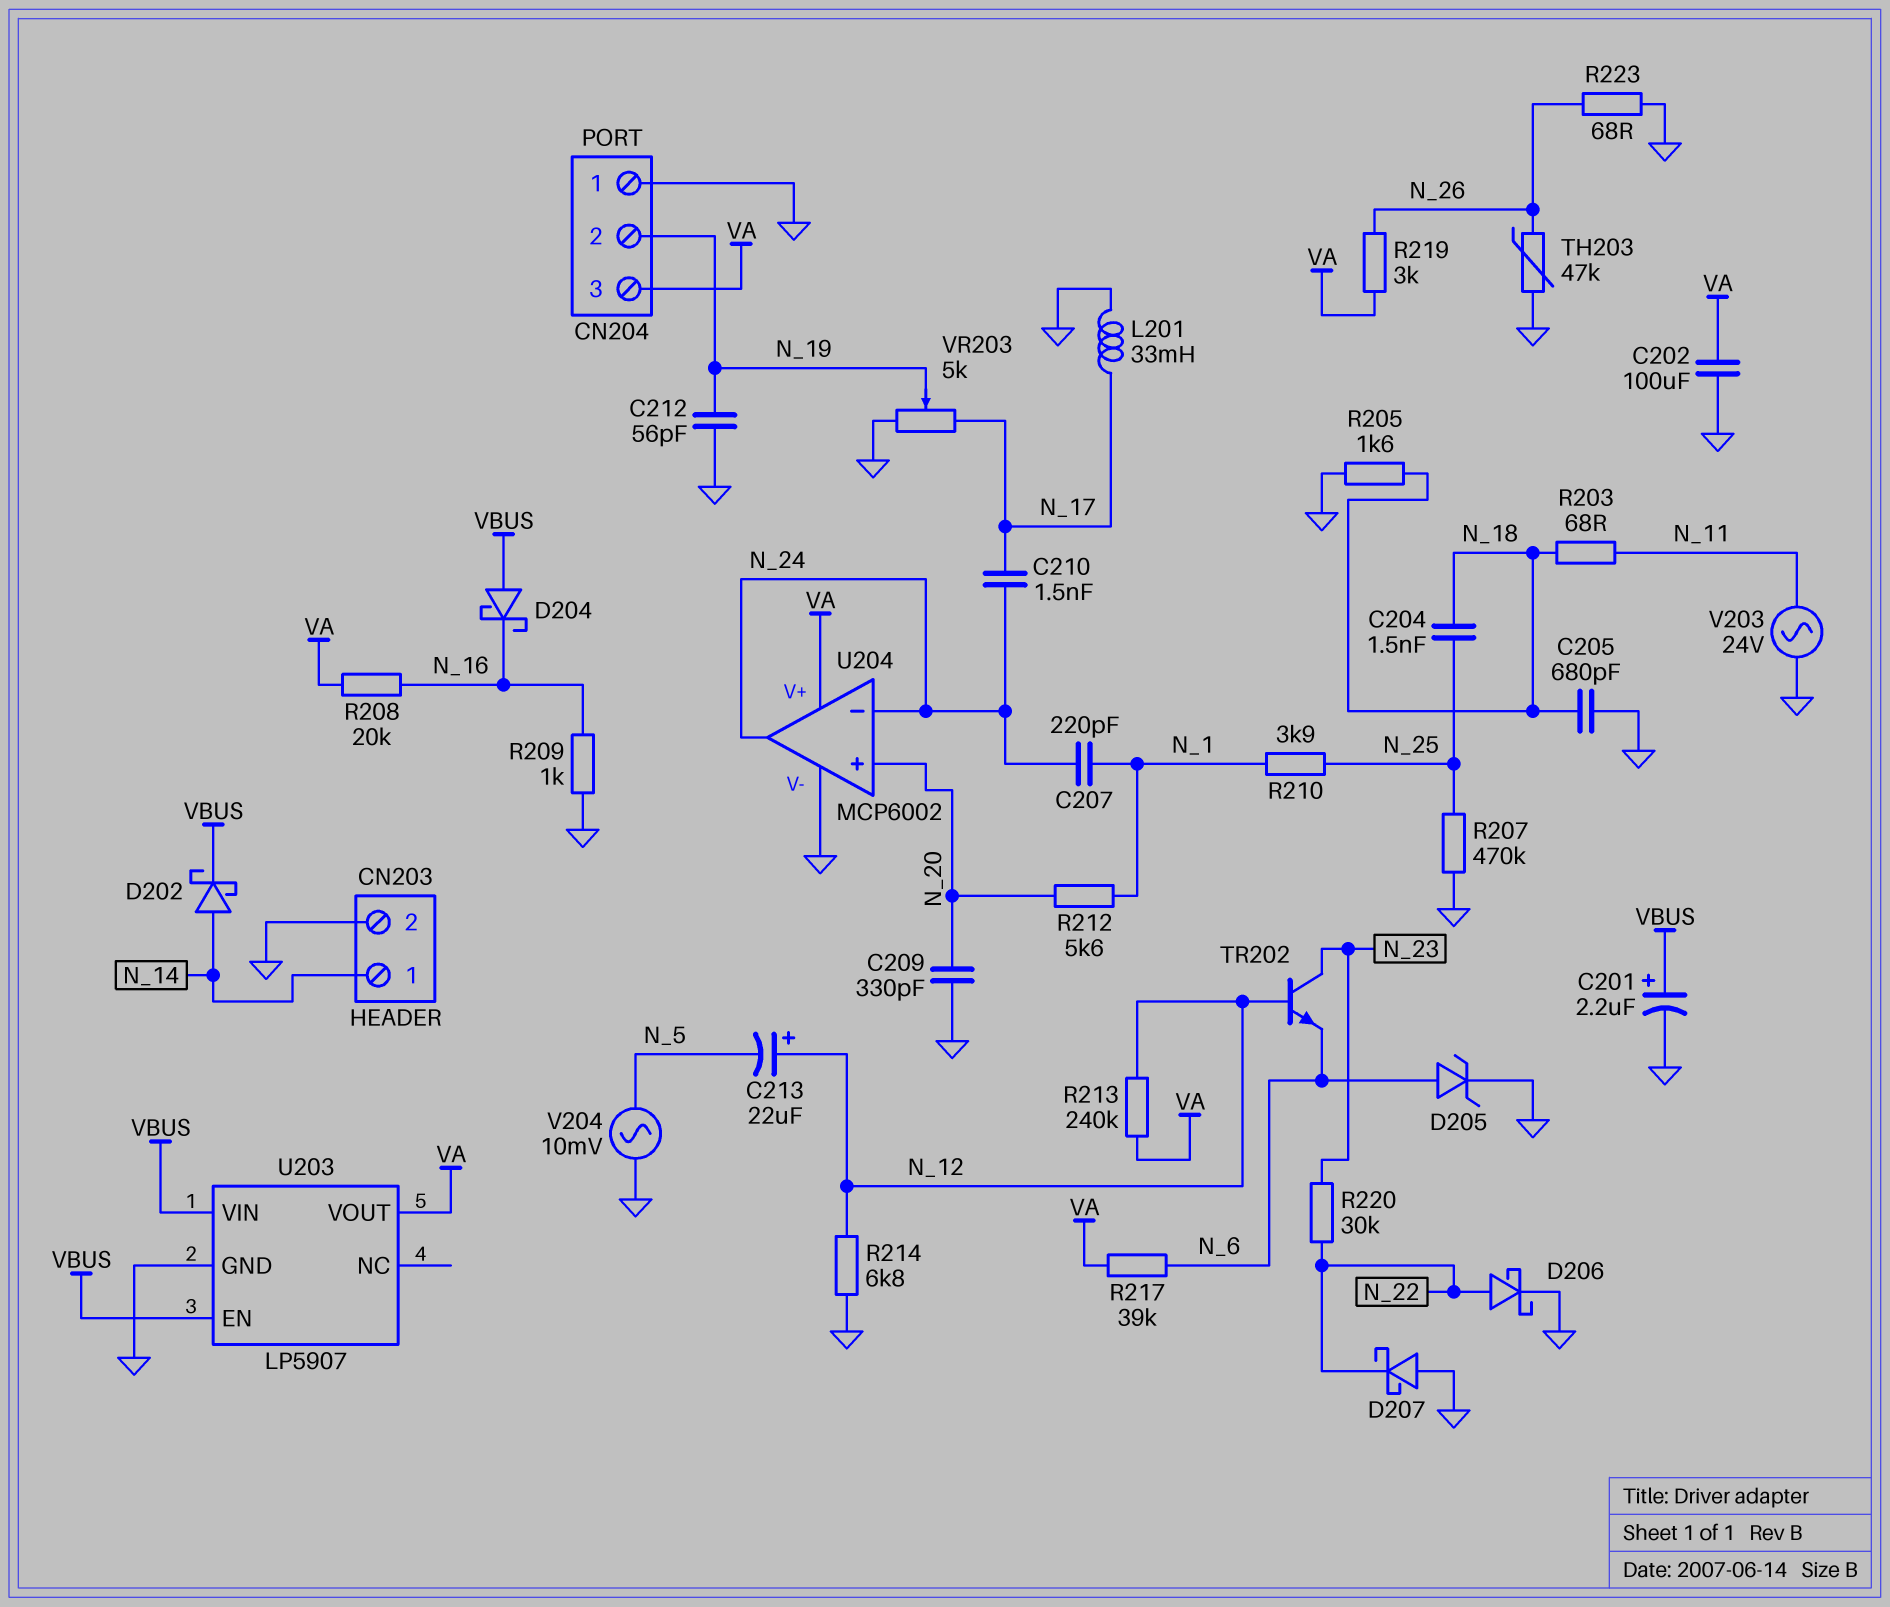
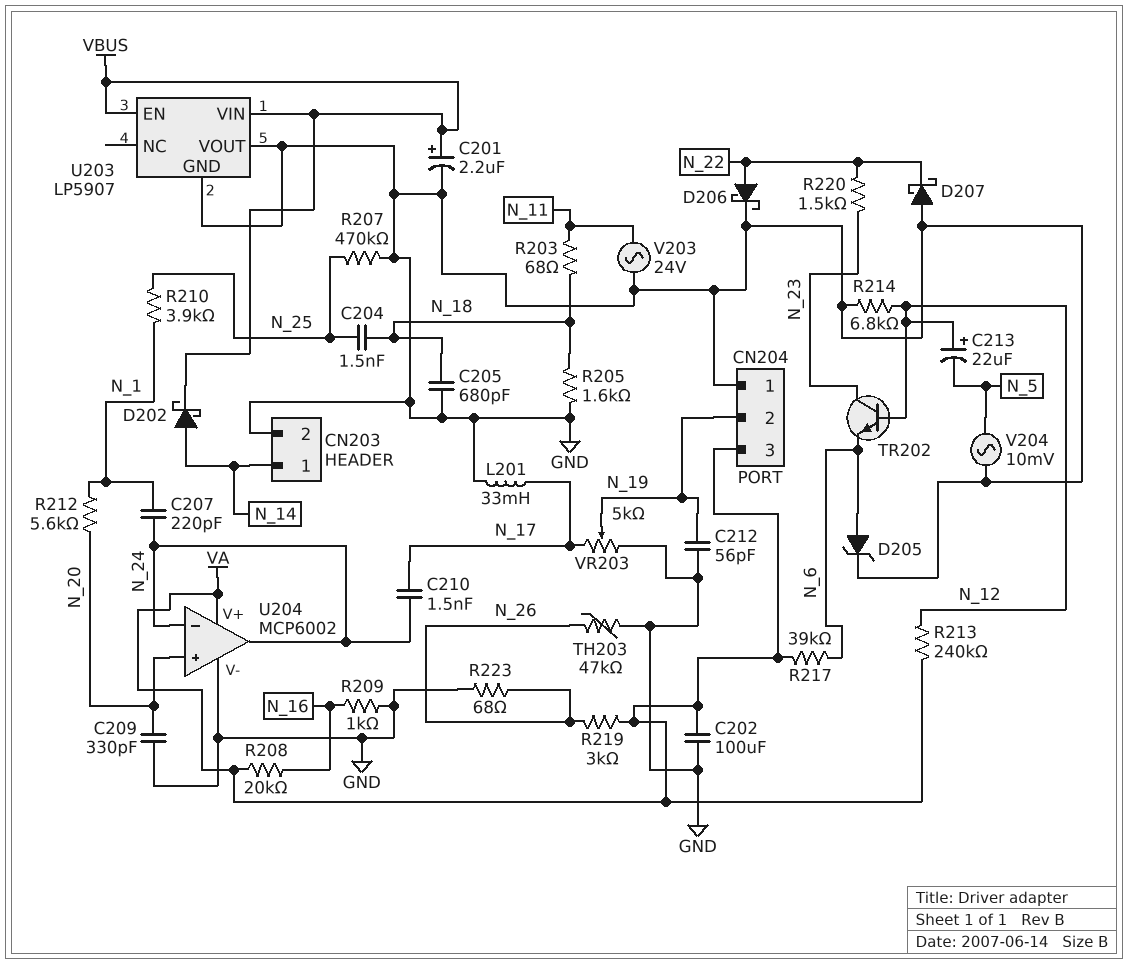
D204: schottky (A VBUS, K N_16) -> none
R220: 30k (N_22, N_23) -> 1.5k (N_22, N_23)
U203 pin VOUT: VA -> GND

